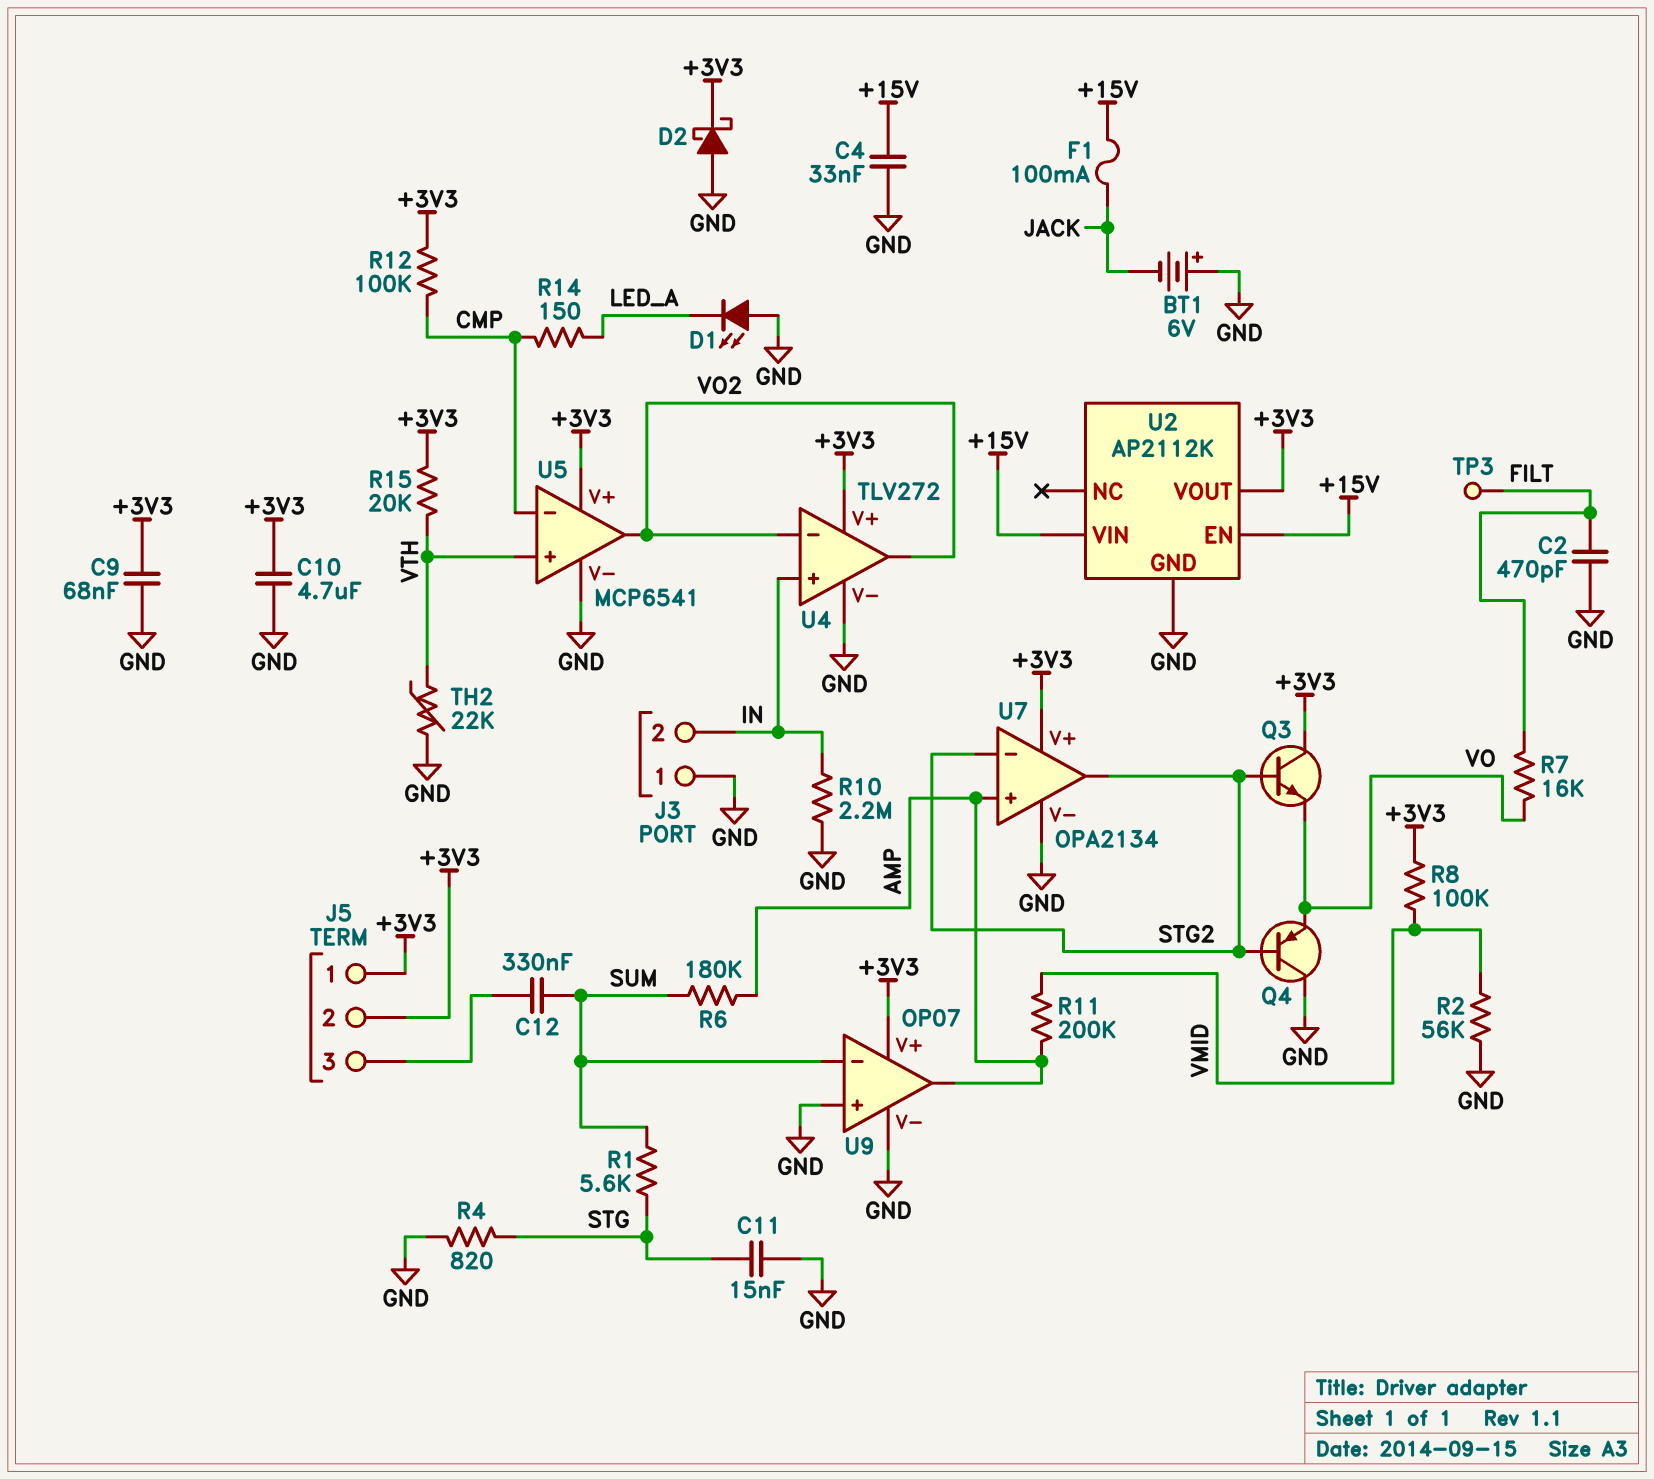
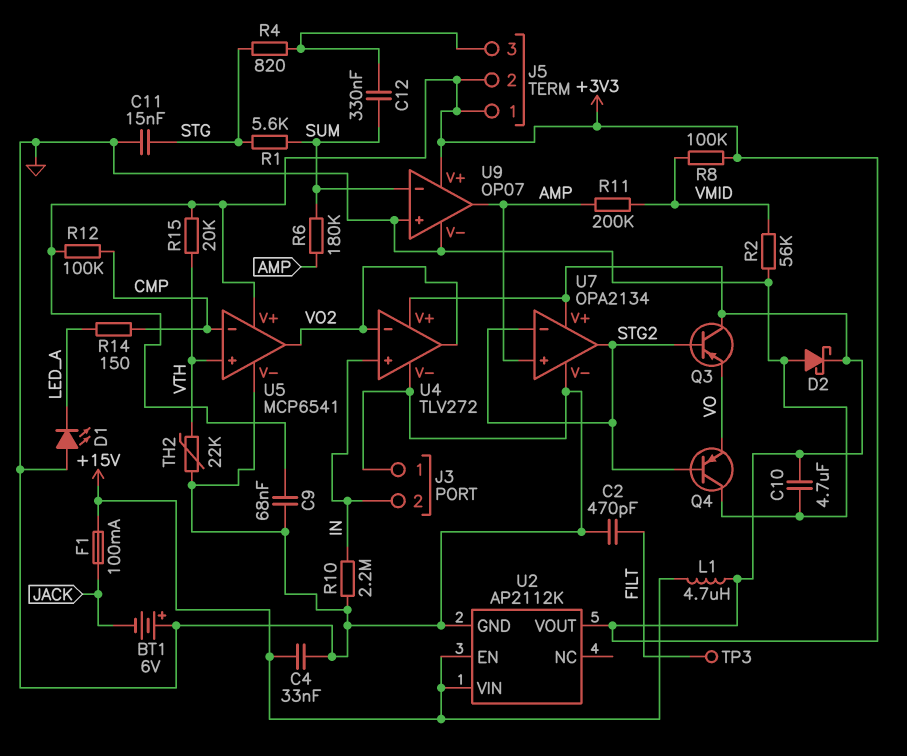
L1: none -> 4.7uH (+3V3, +15V)
Q3: NPN (B STG2, C +3V3, E VO) -> PNP (B STG2, C +3V3, E VO)
R4: 820 (GND, STG) -> 820 (J5/3, STG)
R7: 16k (FILT, VO) -> none

